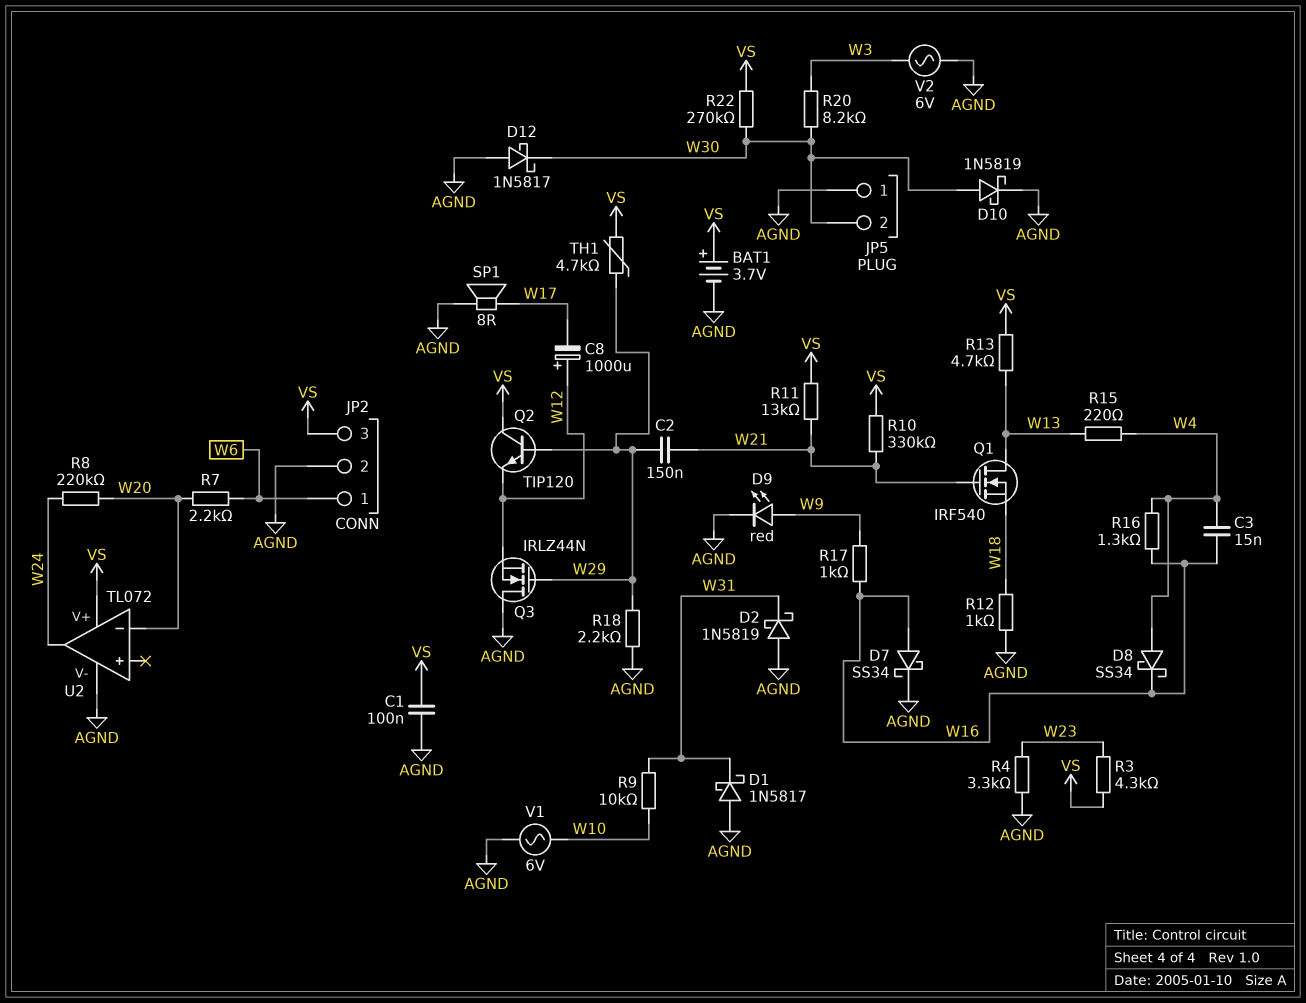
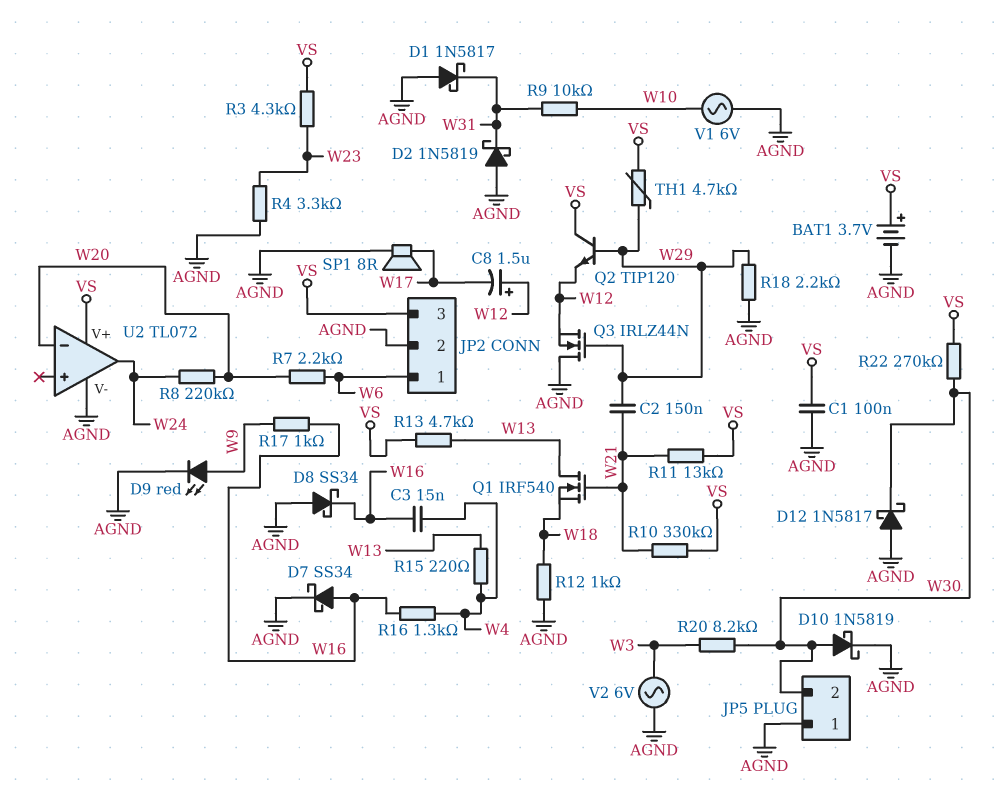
C8: 1000uF (plus W12, minus W17) -> 1.5uF (plus W12, minus W17)
D8: schottky SS34 (A W4, K W16) -> schottky SS34 (A AGND, K W16)

